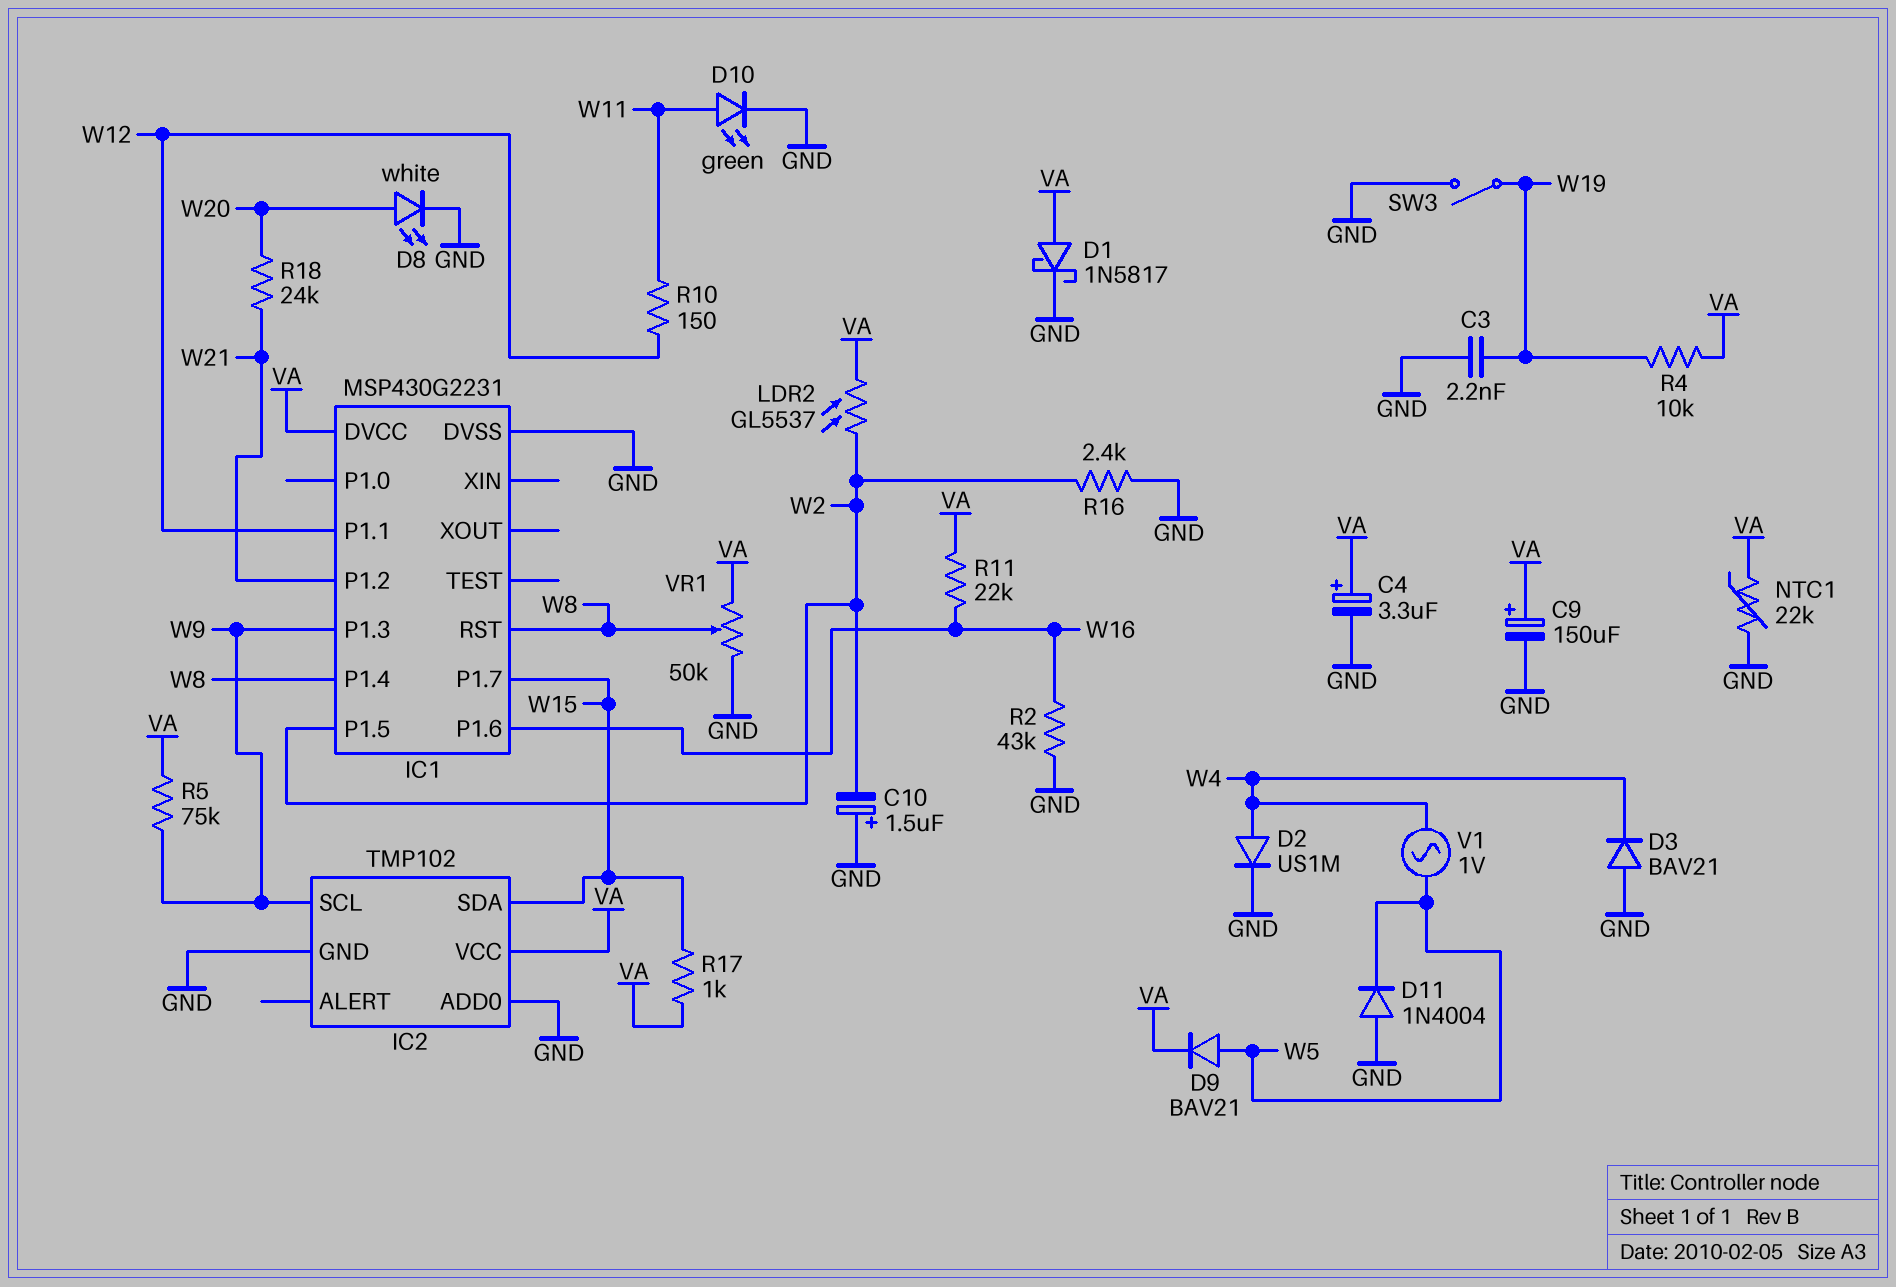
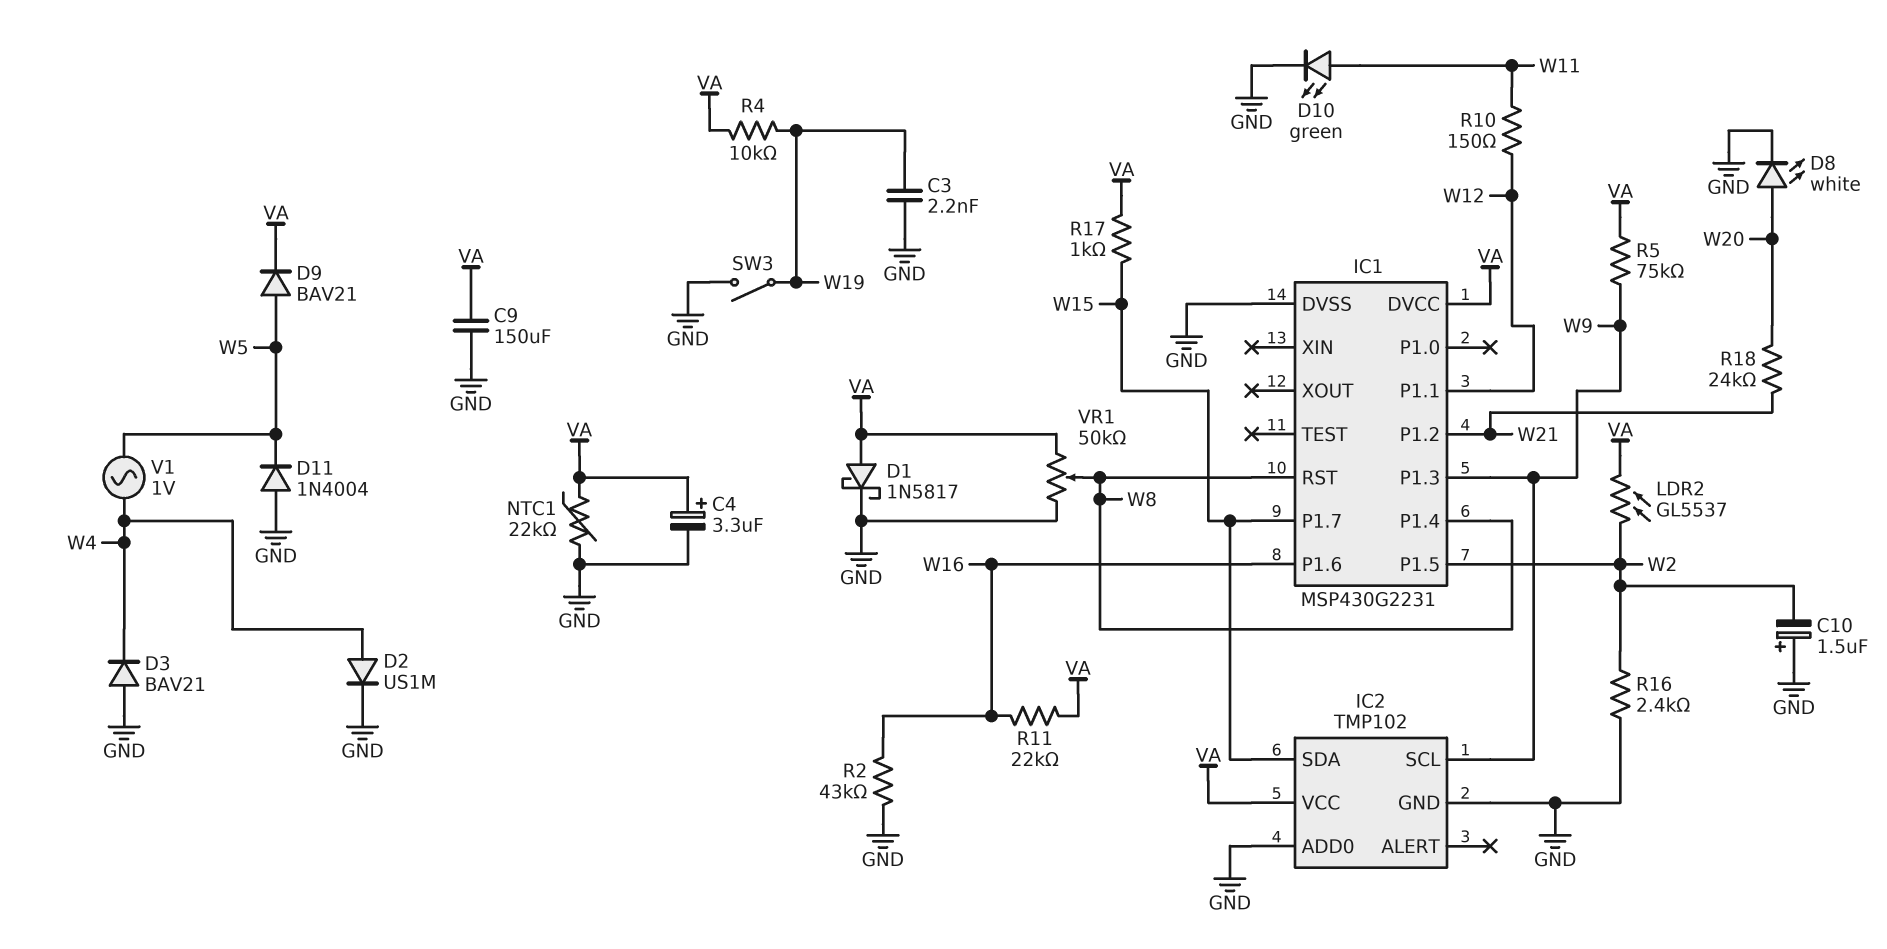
C9: 150uF (plus VA, minus GND) -> 150uF (GND, VA)

